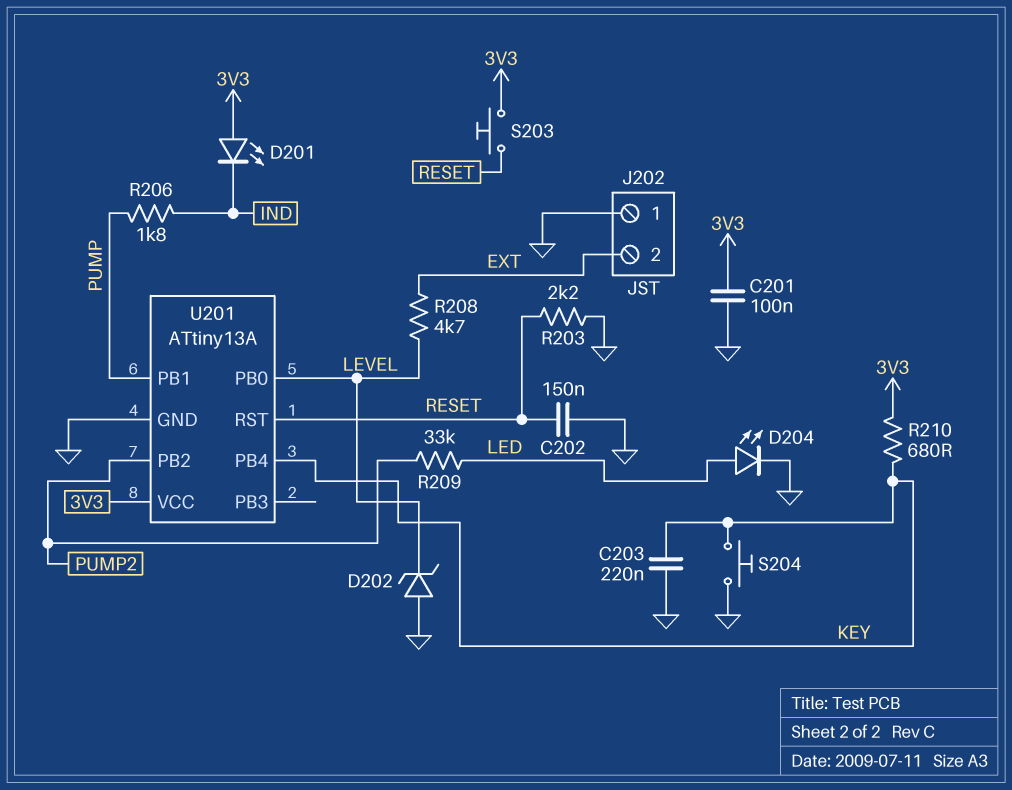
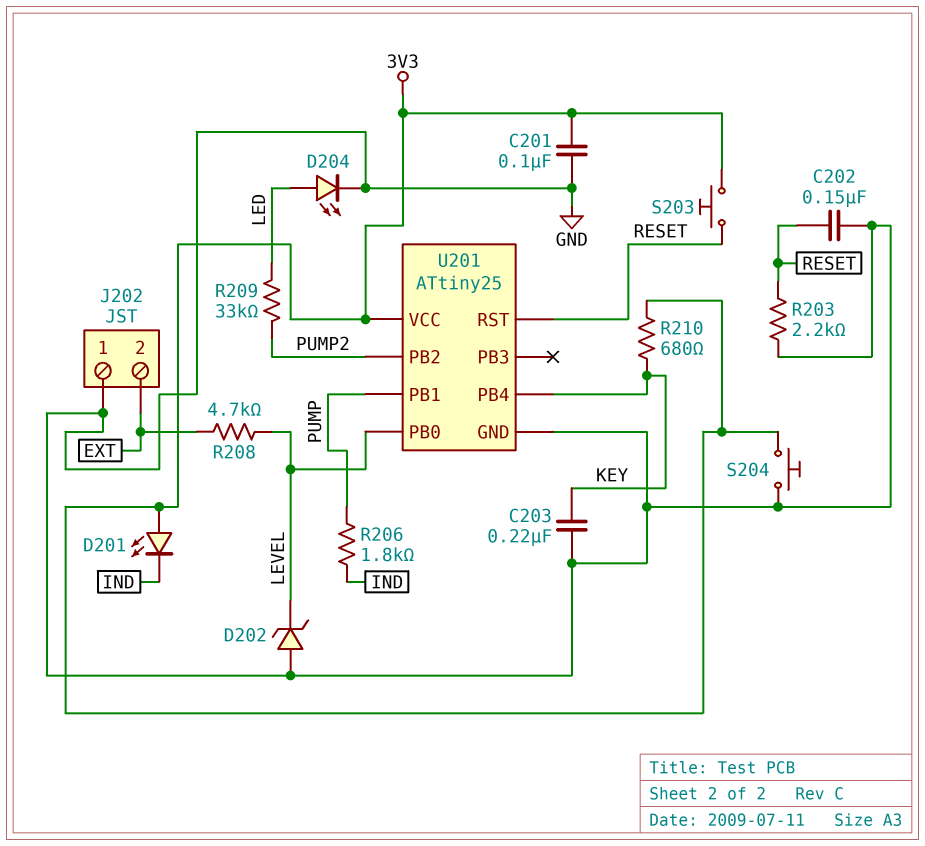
S204: button (GND, KEY) -> button (3V3, GND)
U201: ATtiny13A -> ATtiny25

